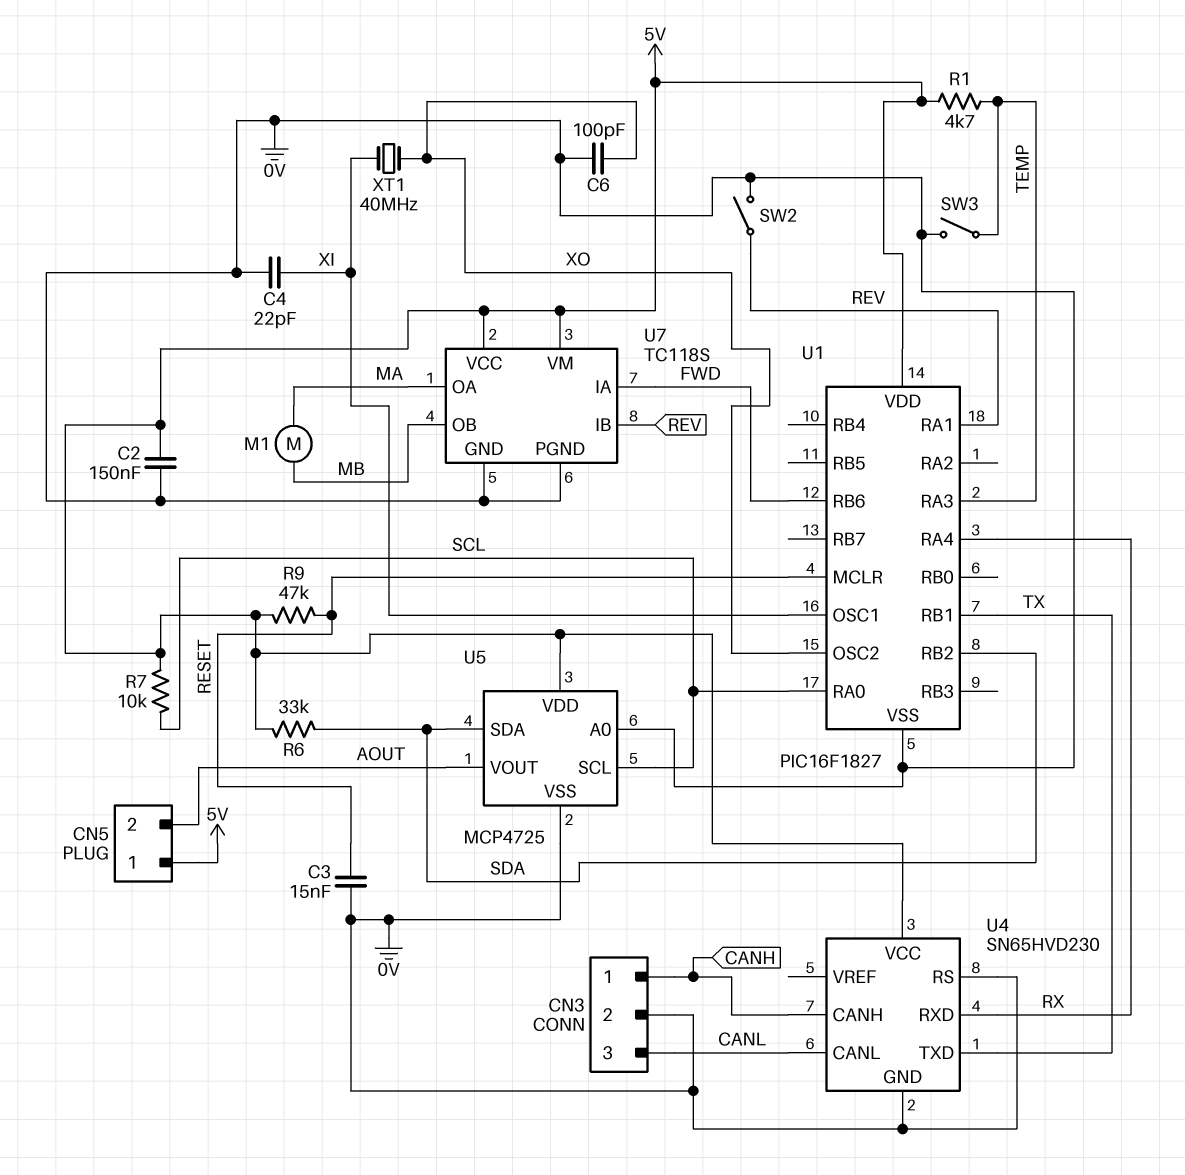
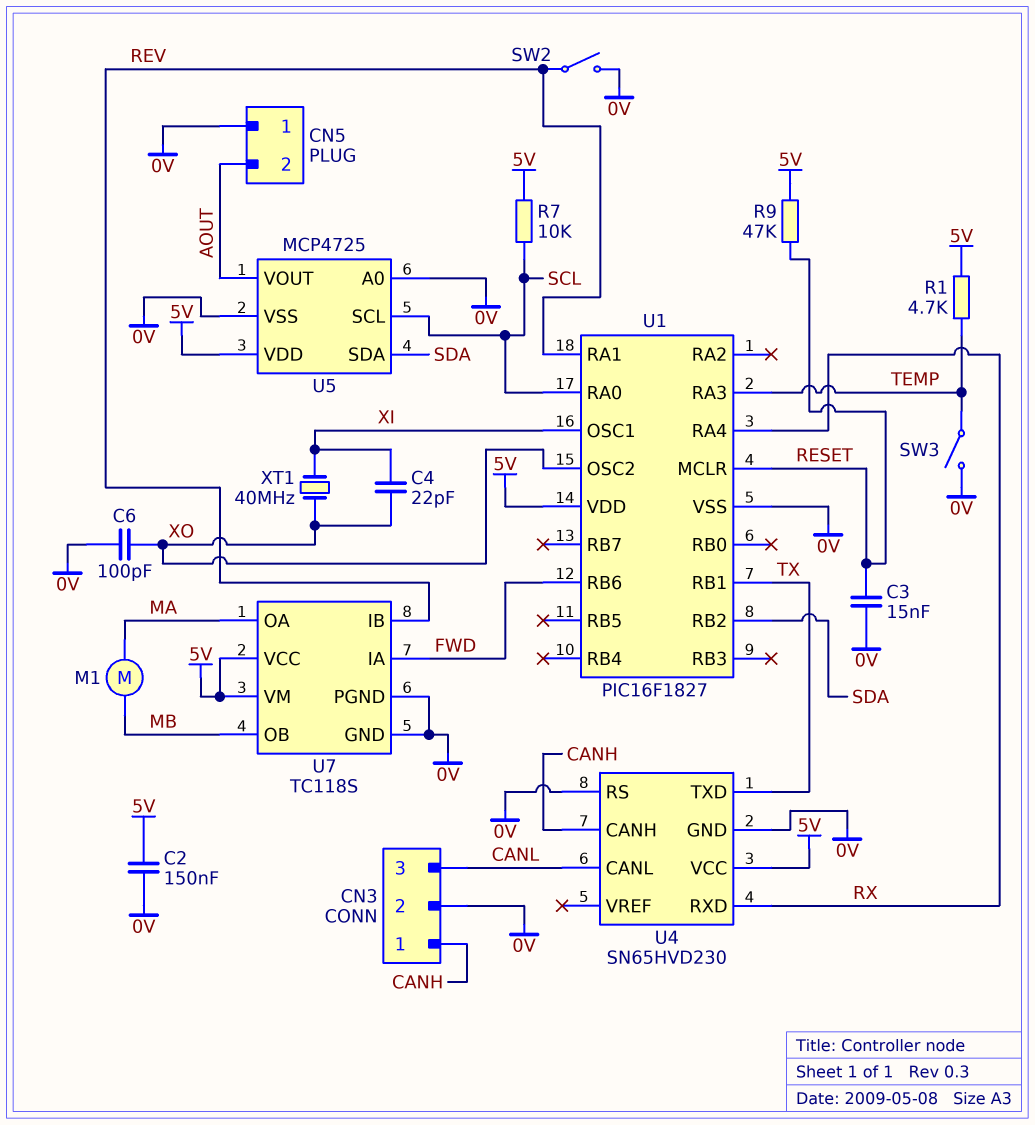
C4: 22pF (0V, XI) -> 22pF (XI, XO)
CN5 pin 1: 5V -> 0V
R6: 33k (5V, SDA) -> none

